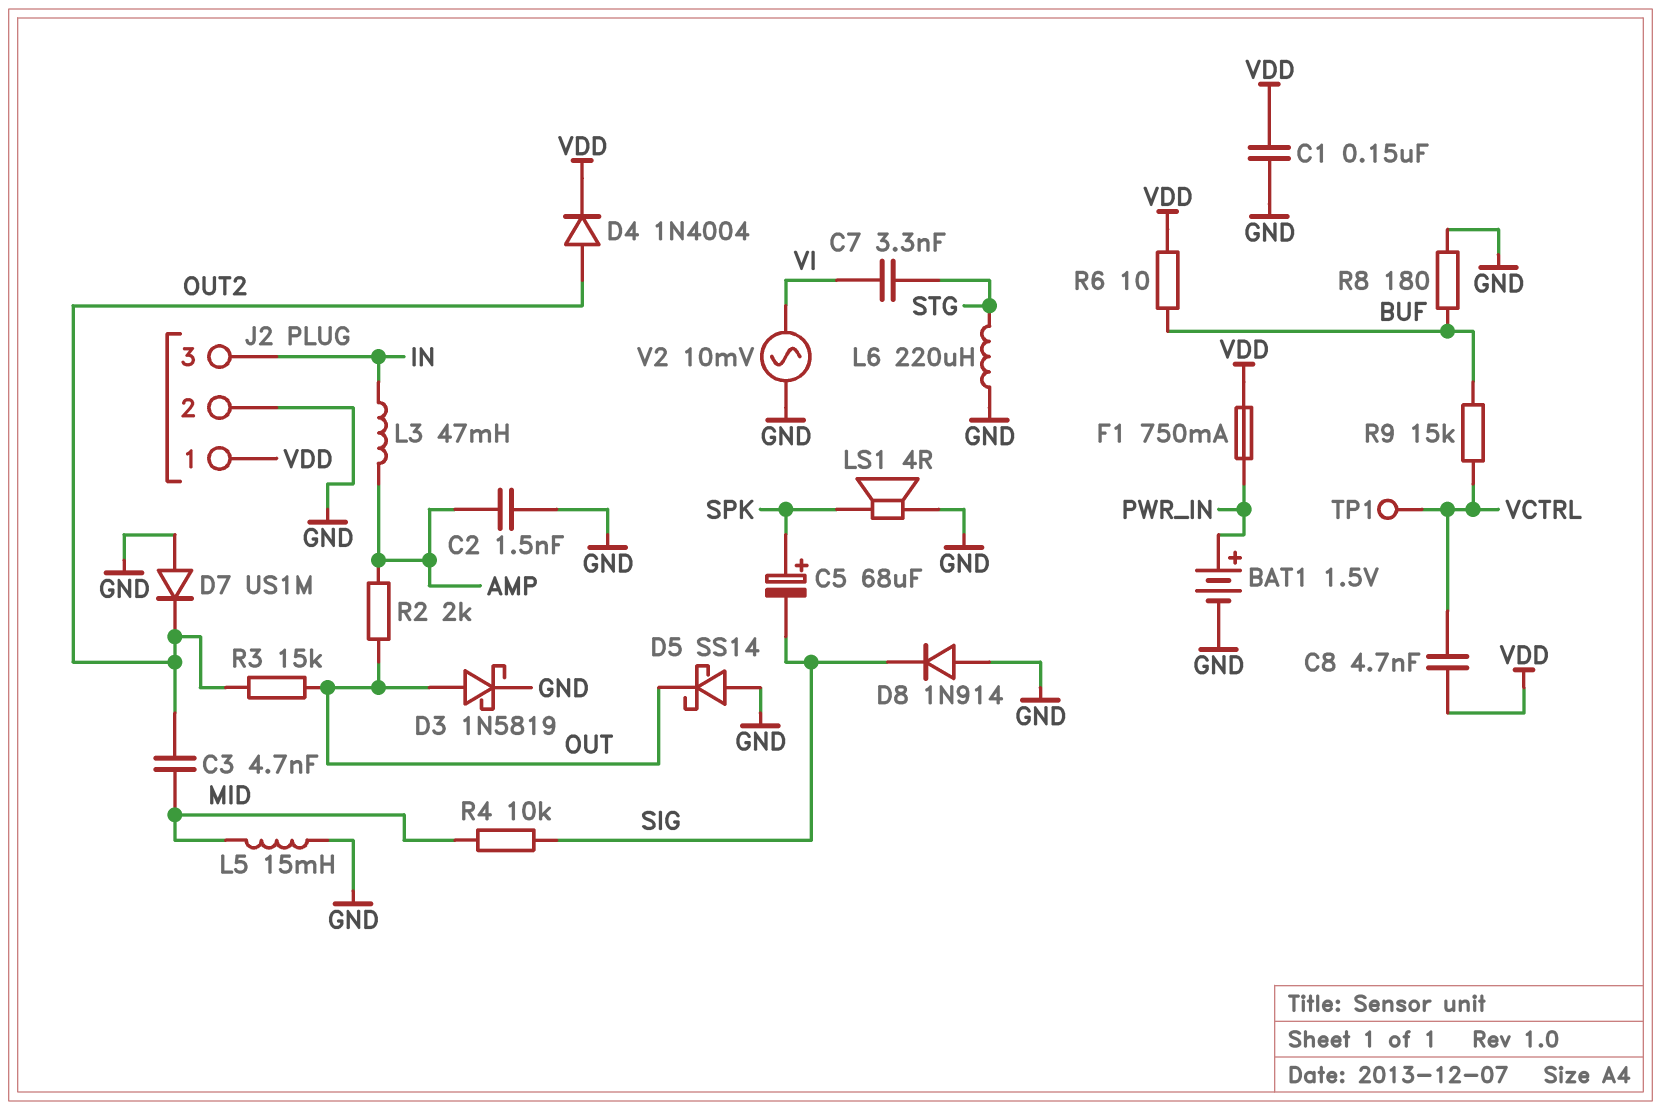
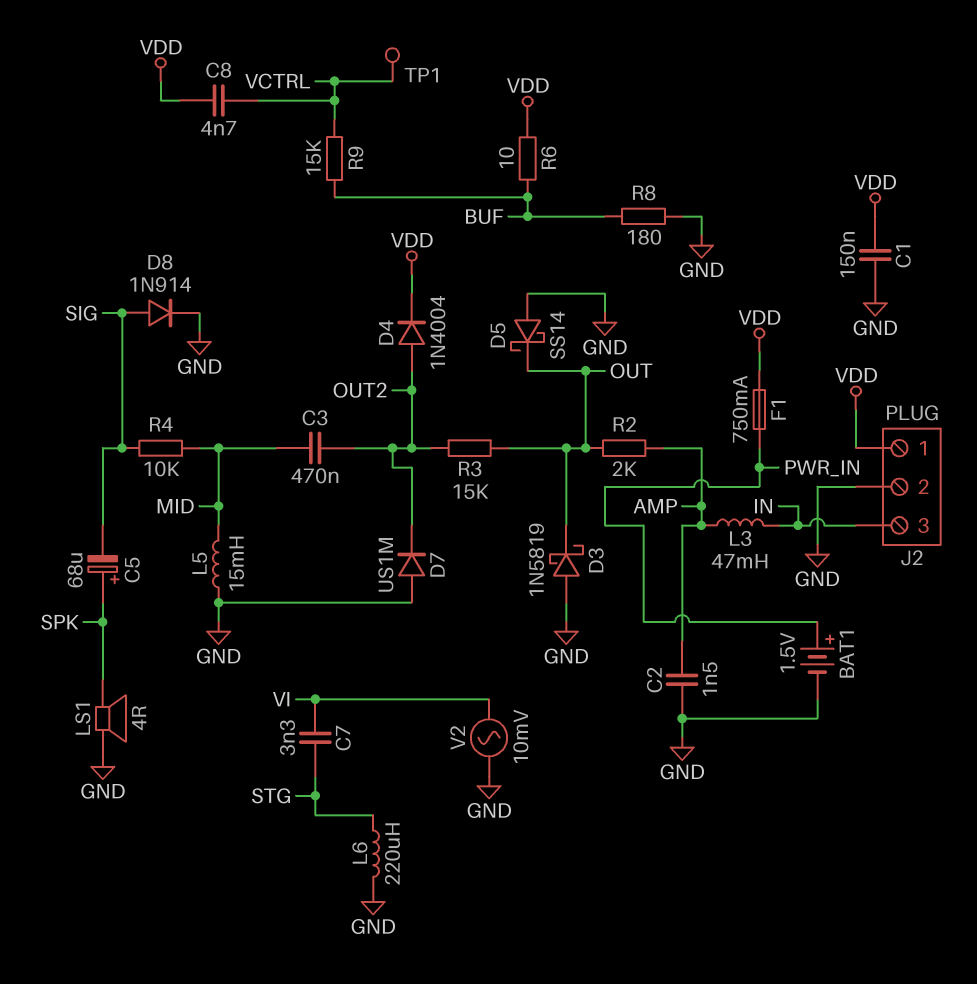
C3: 4.7nF (MID, OUT2) -> 470nF (MID, OUT2)
D3: schottky 1N5819 (A OUT, K GND) -> schottky 1N5819 (A GND, K OUT)
D8: diode 1N914 (A GND, K SIG) -> diode 1N914 (A SIG, K GND)

